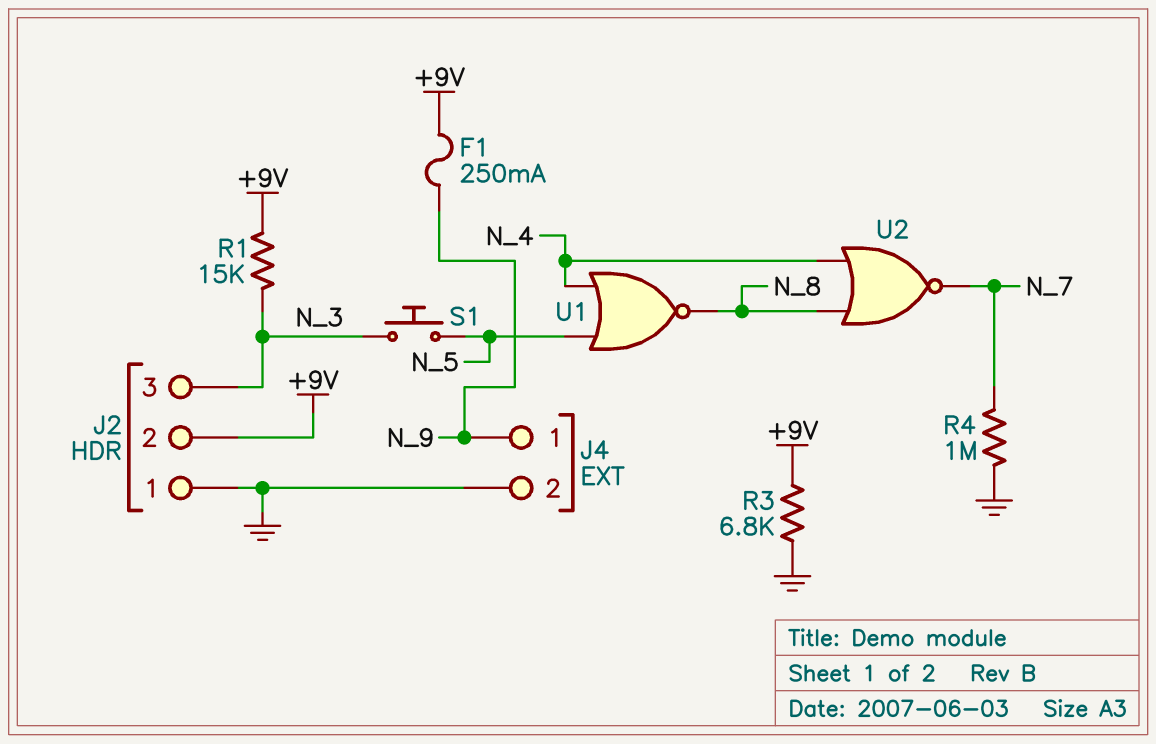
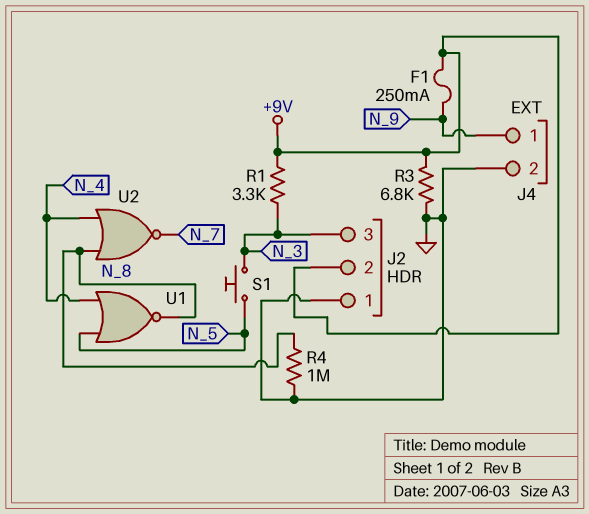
R1: 15k (+9V, N_3) -> 3.3k (+9V, N_3)
R4: 1M (GND, N_7) -> 1M (GND, N_8)

